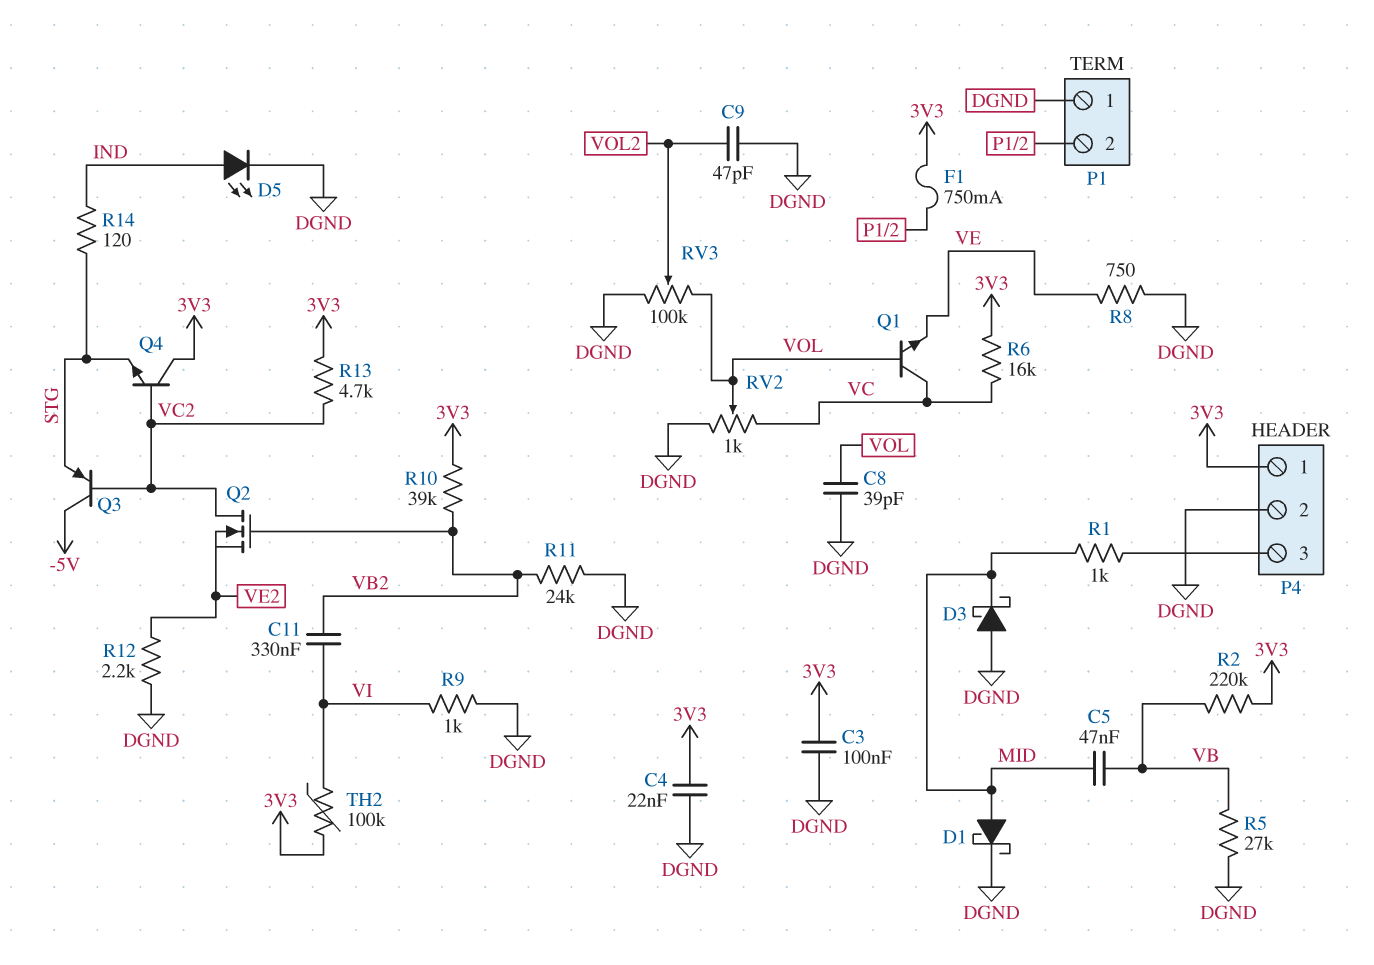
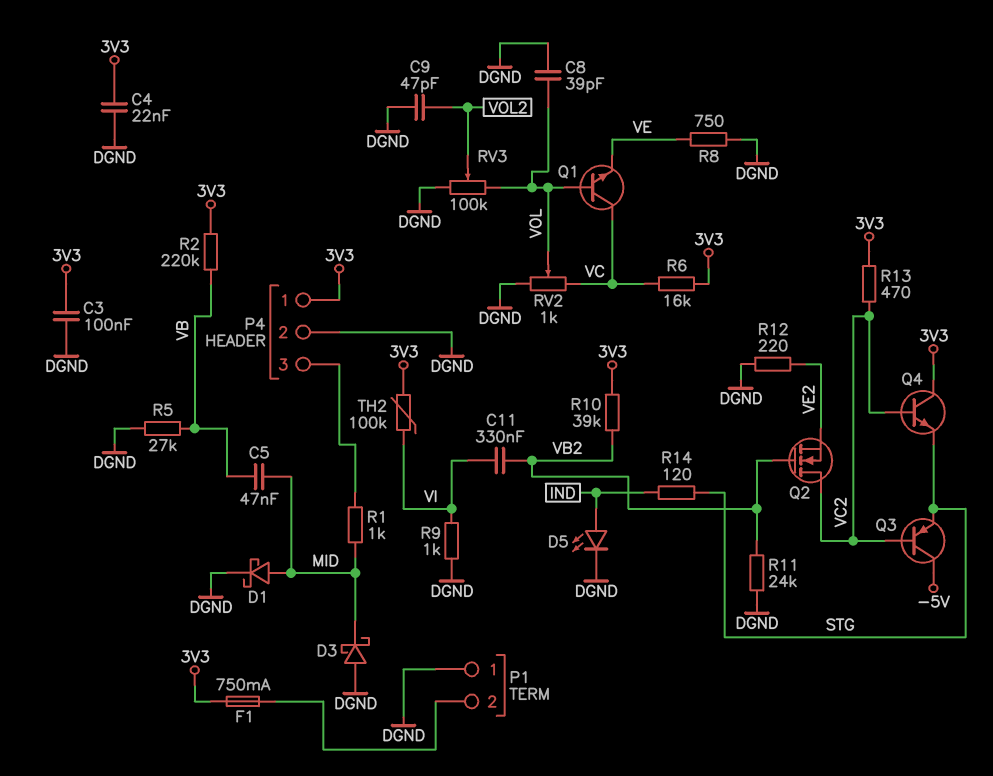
R12: 2.2k (DGND, VE2) -> 220 (DGND, VE2)
R13: 4.7k (3V3, VC2) -> 470 (3V3, VC2)

